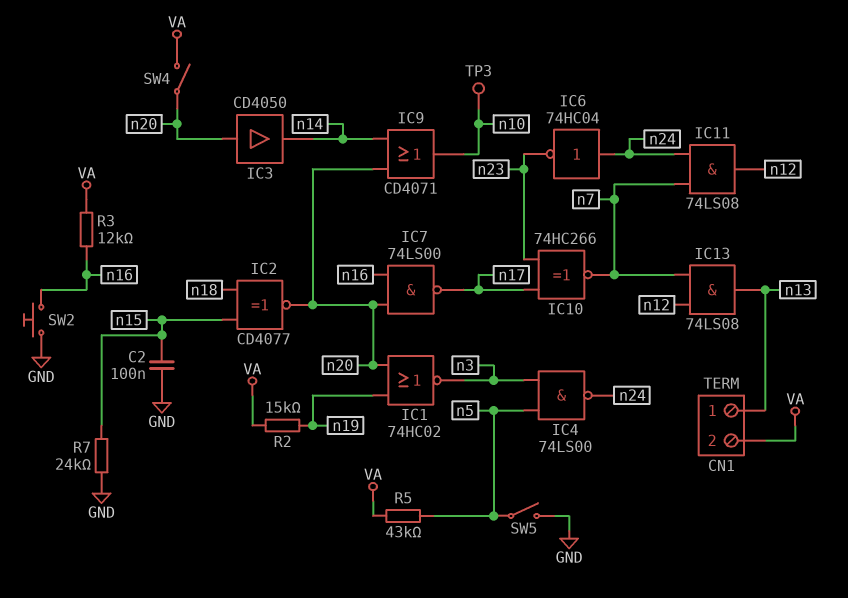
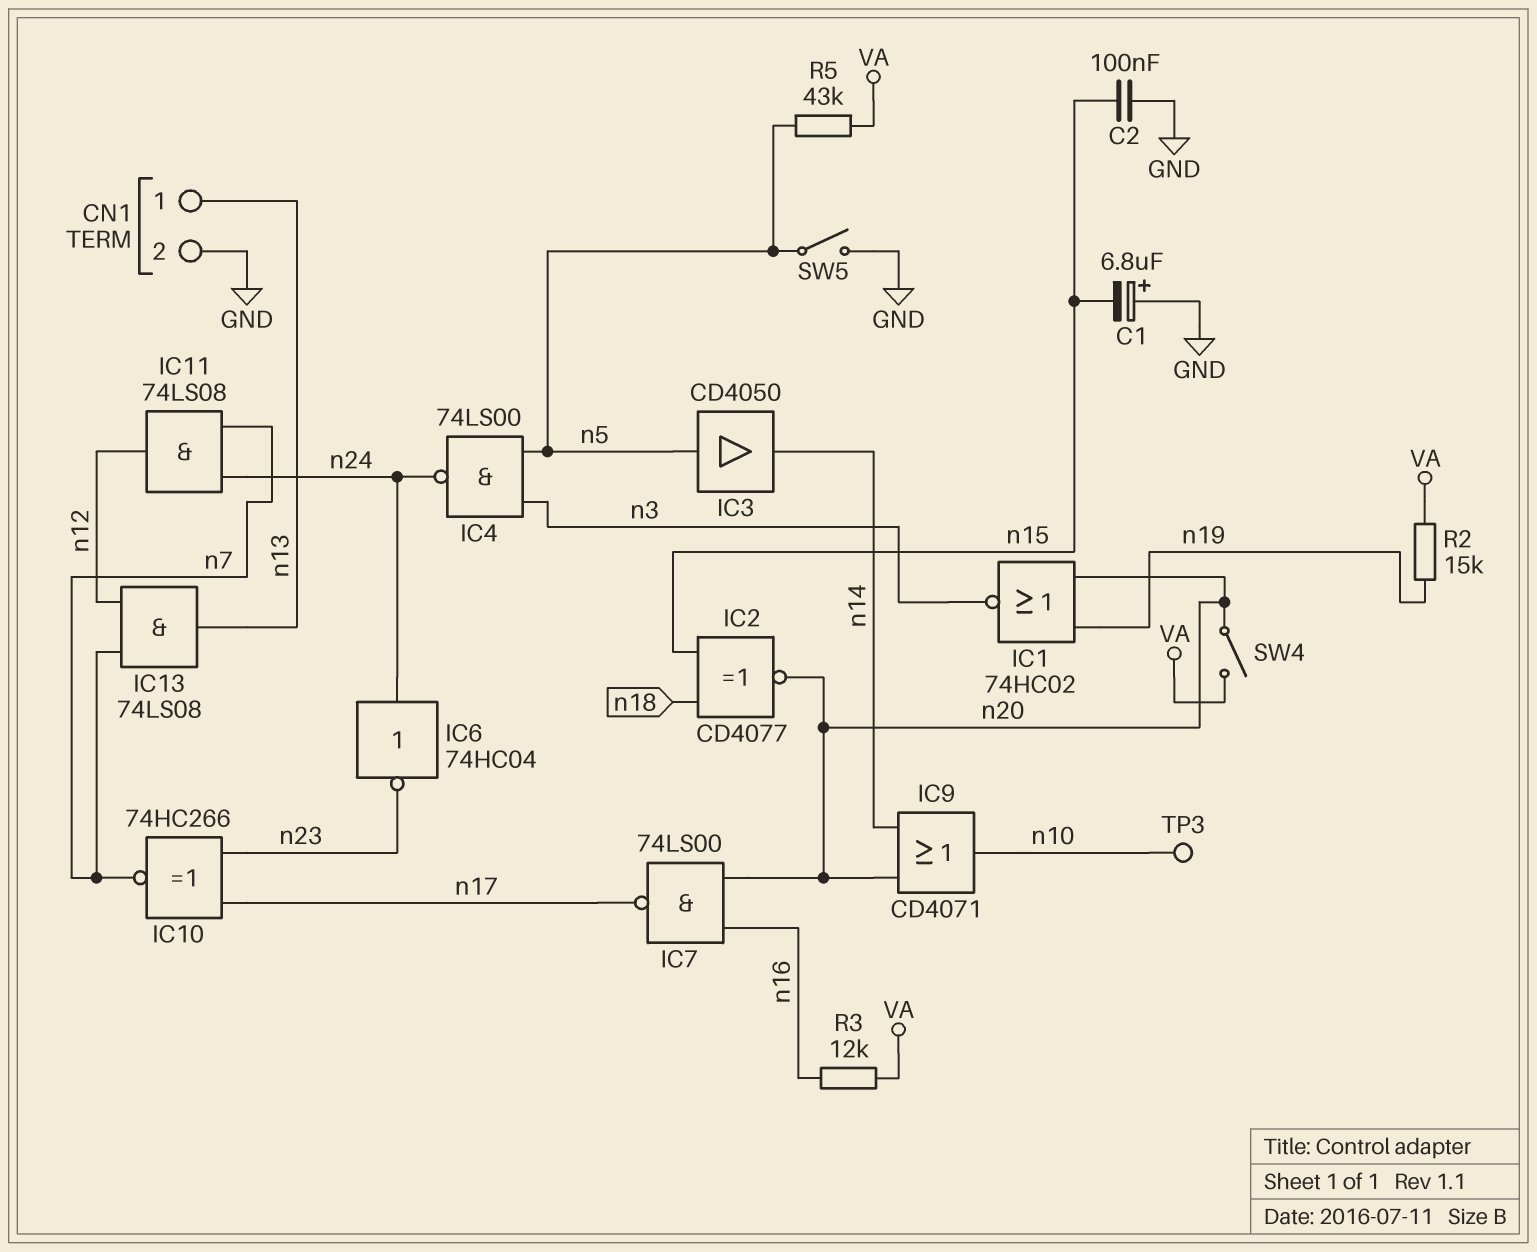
C1: none -> 6.8uF (plus GND, minus n15)
CN1 pin 2: VA -> GND
IC3: buffer CD4050 (in n20, out n14) -> buffer CD4050 (in n5, out n14)
R7: 24k (GND, n15) -> none
SW2: button (GND, n16) -> none

